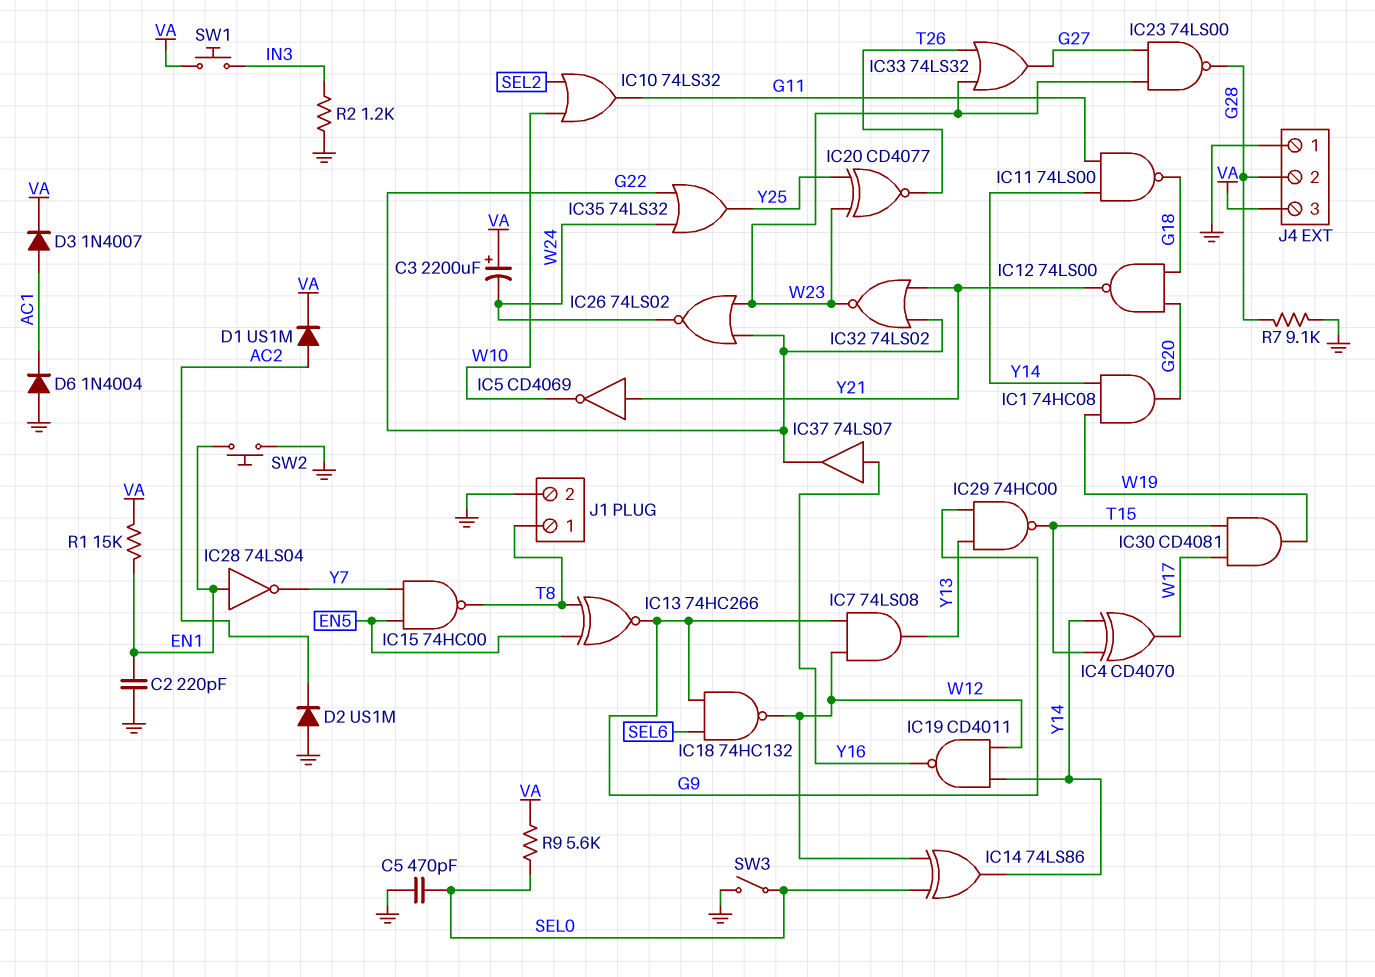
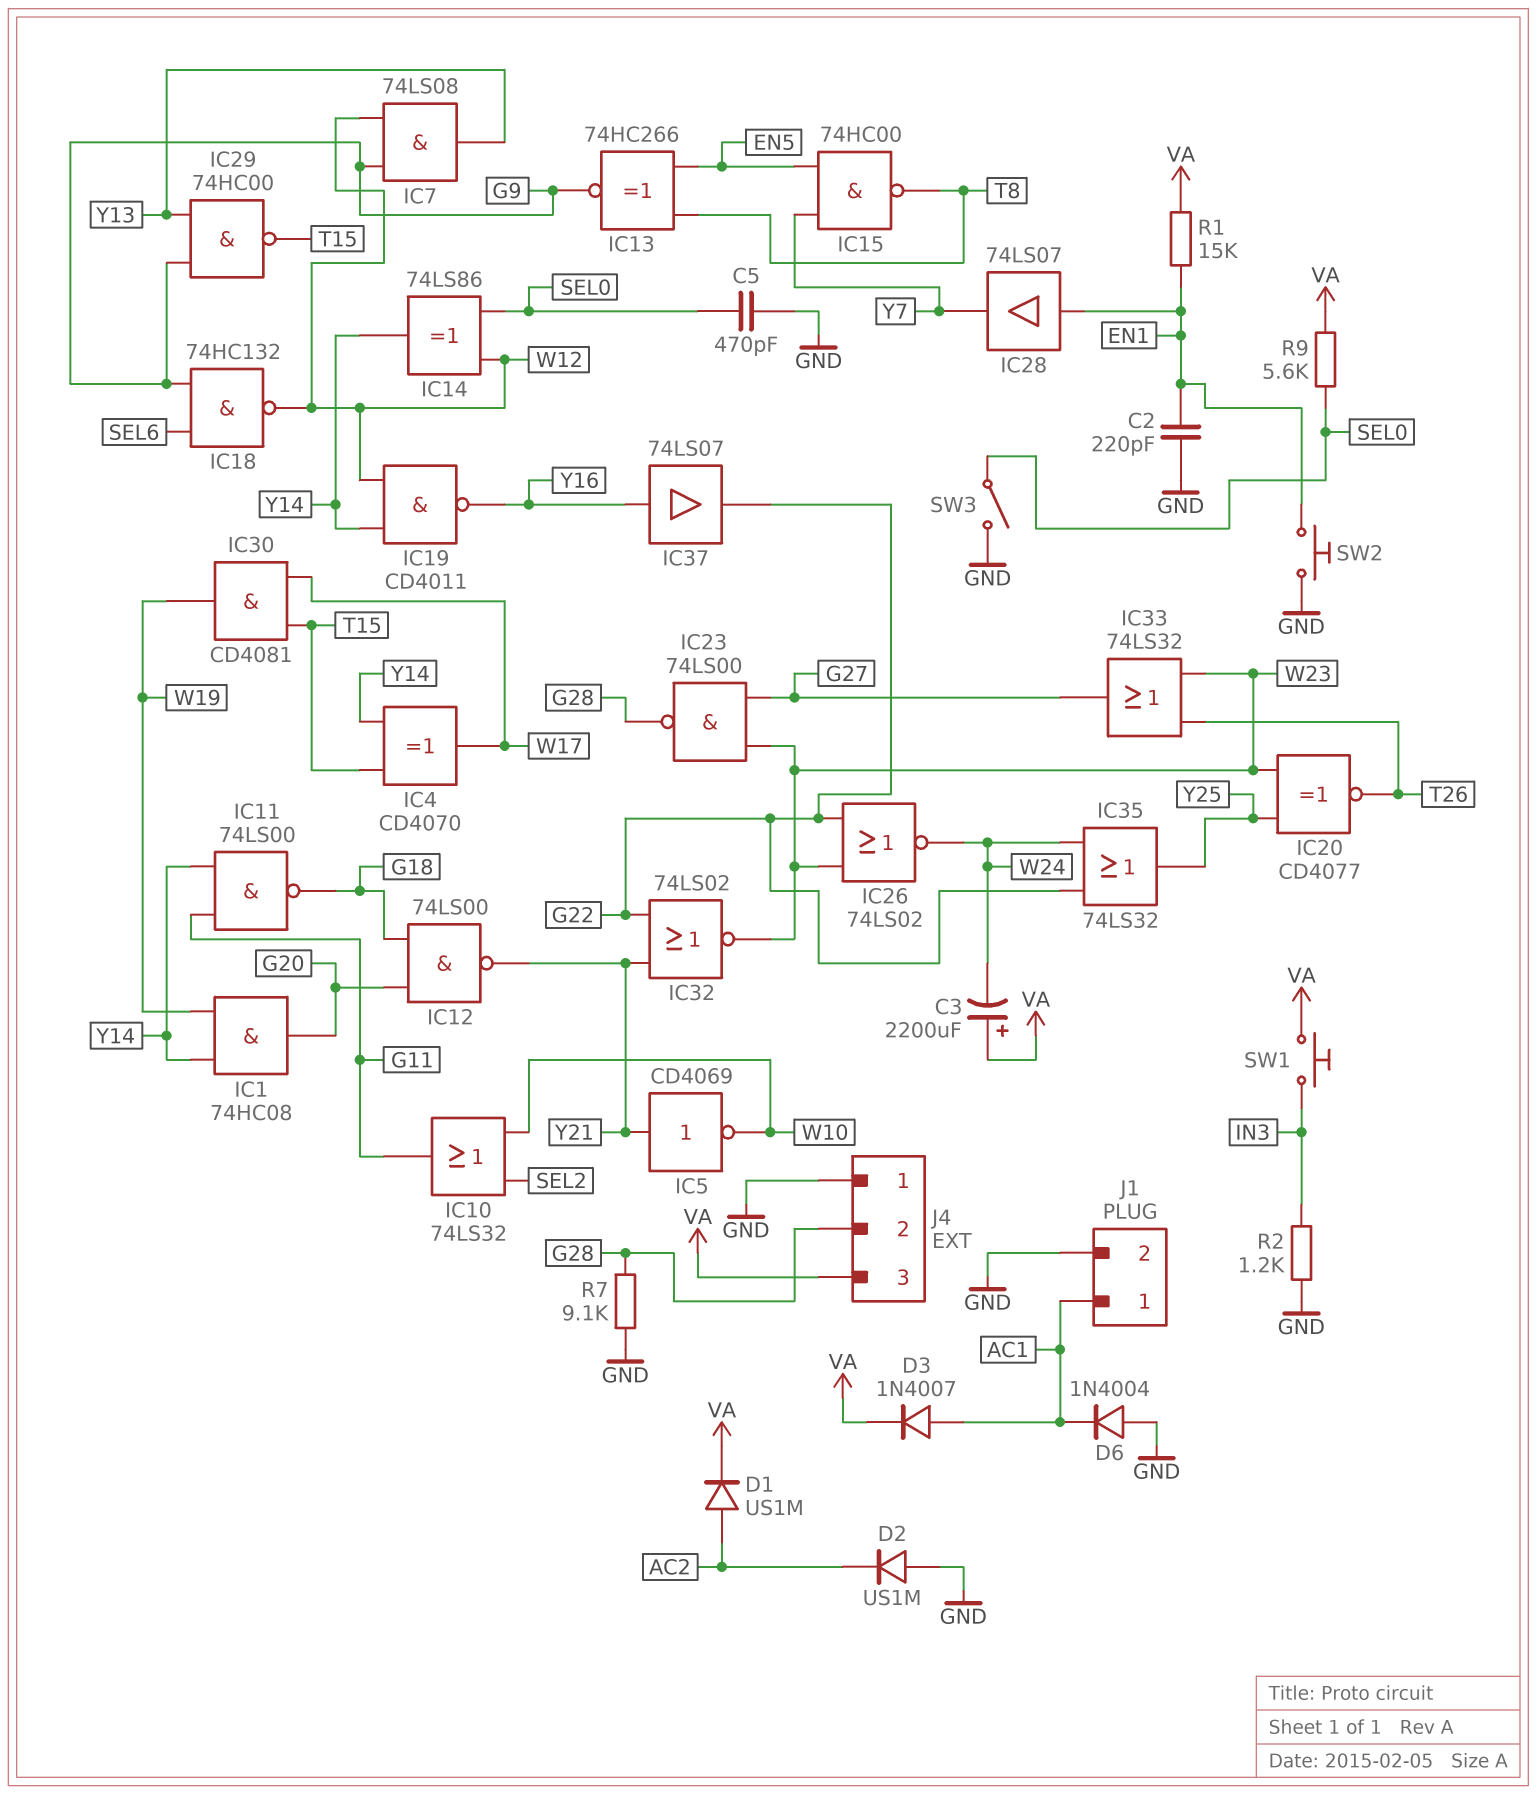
IC28: NOT 74LS04 (in EN1, out Y7) -> buffer 74LS07 (in EN1, out Y7)
J1 pin 1: T8 -> AC1

